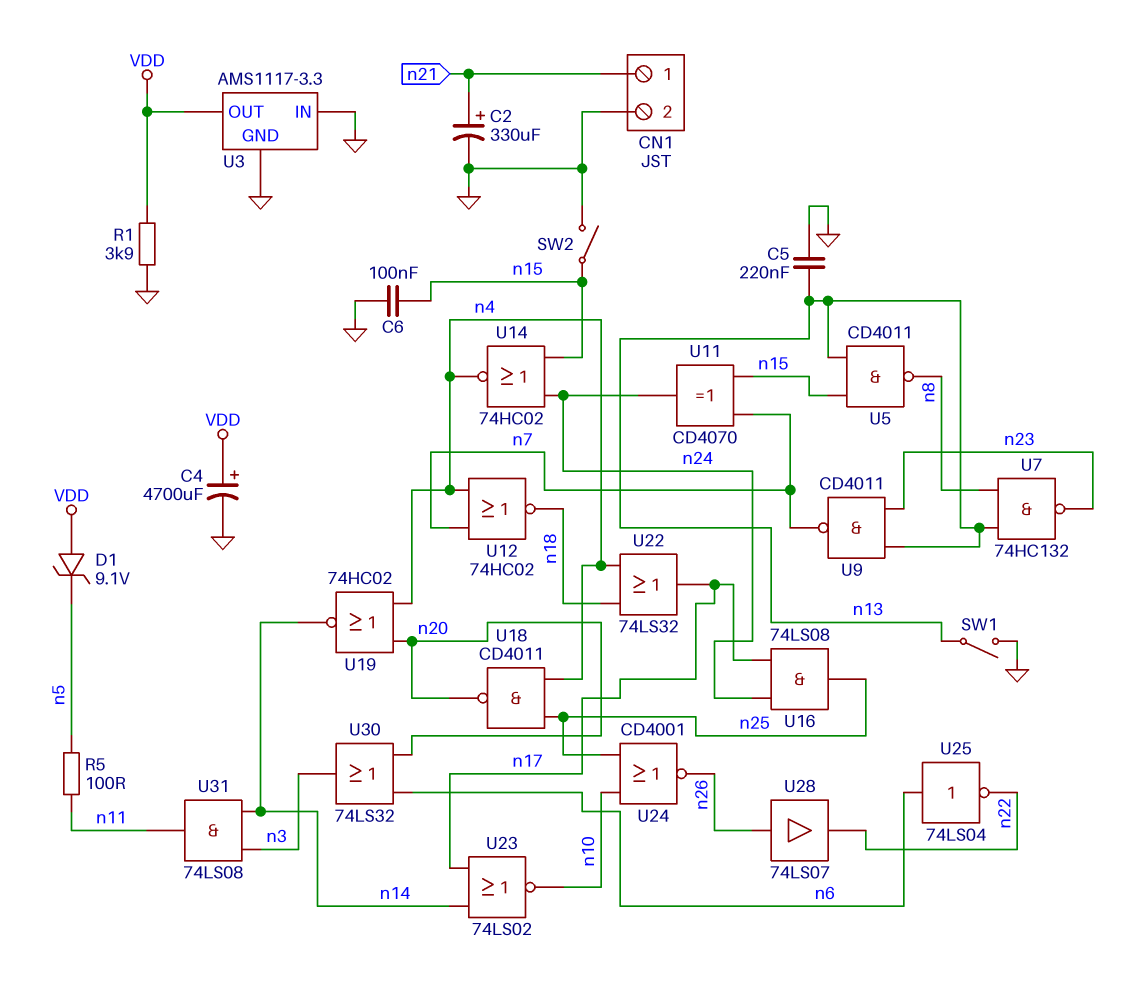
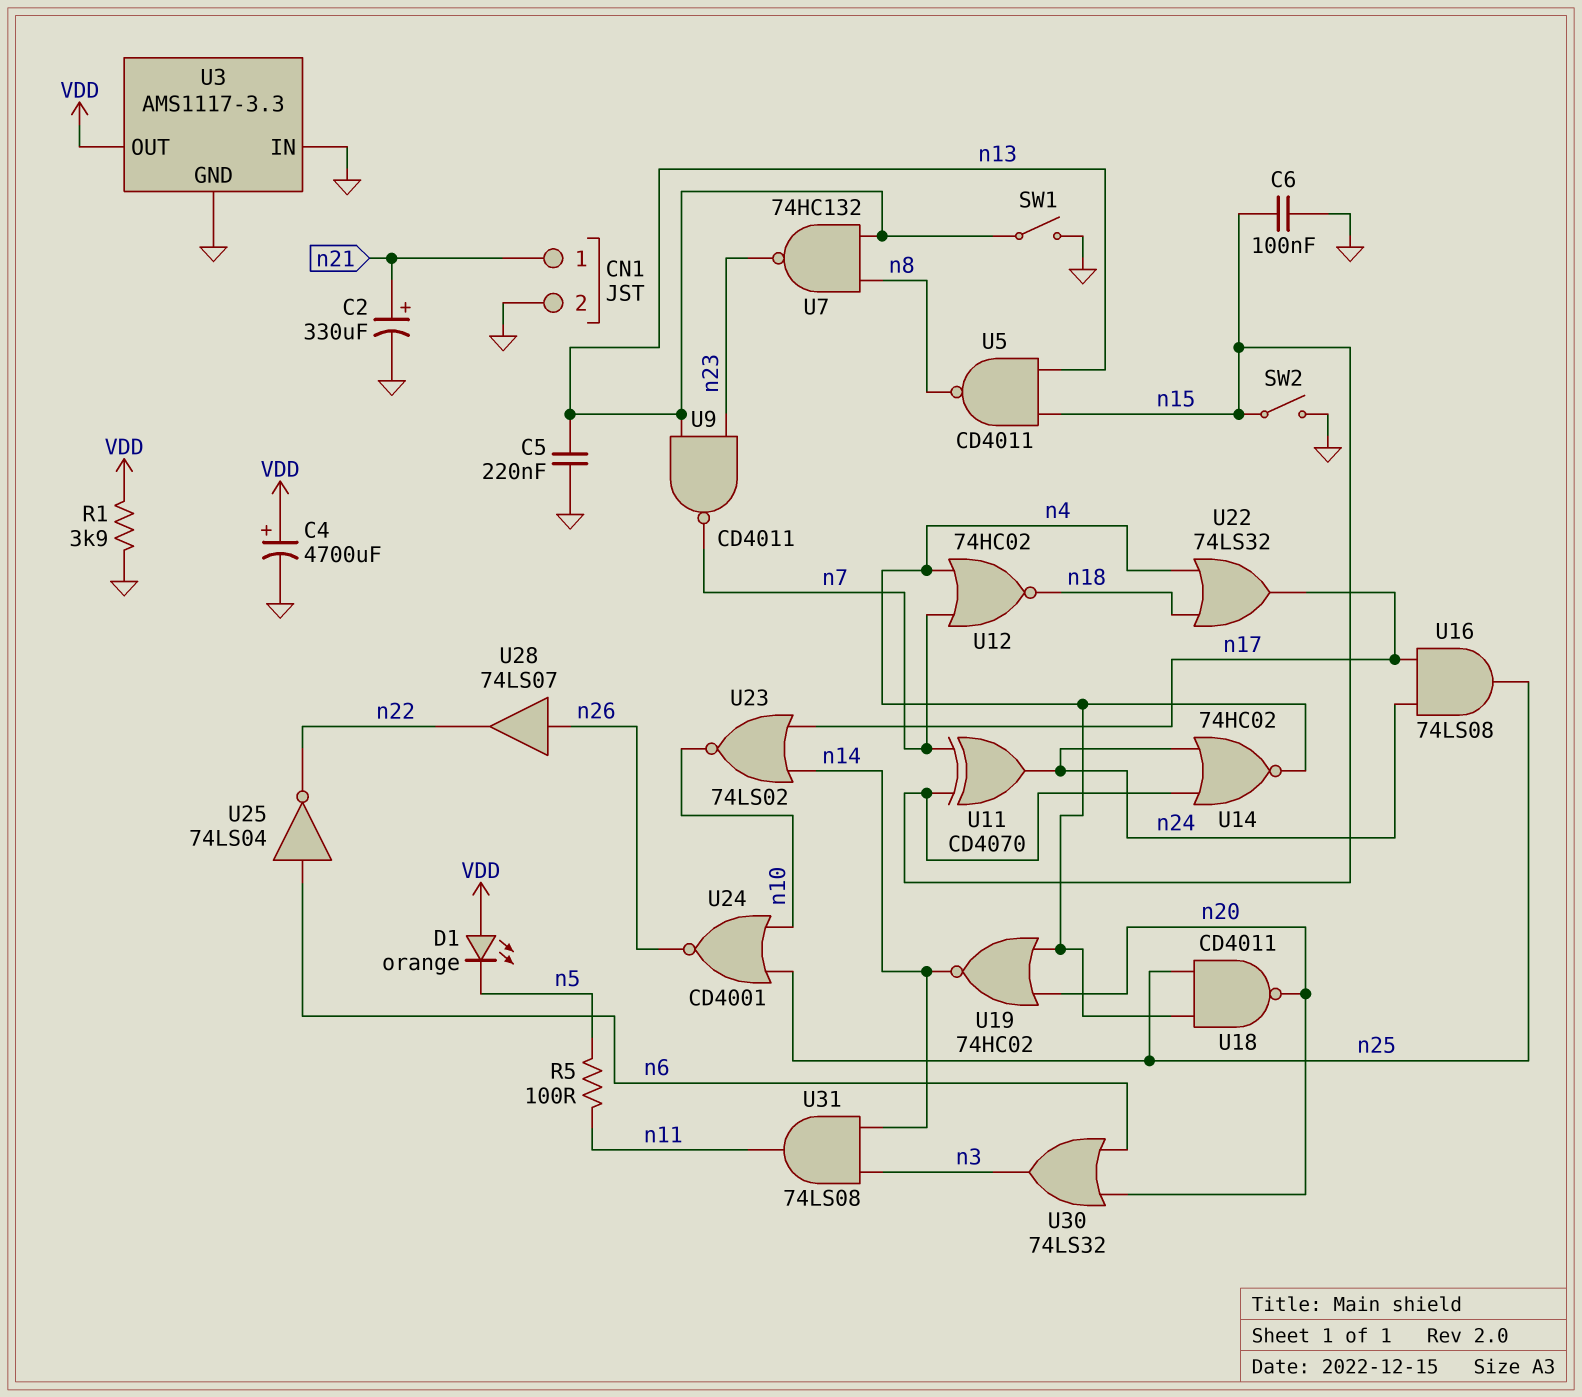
D1: zener 9.1V (A VDD, K n5) -> LED orange (A VDD, K n5)

